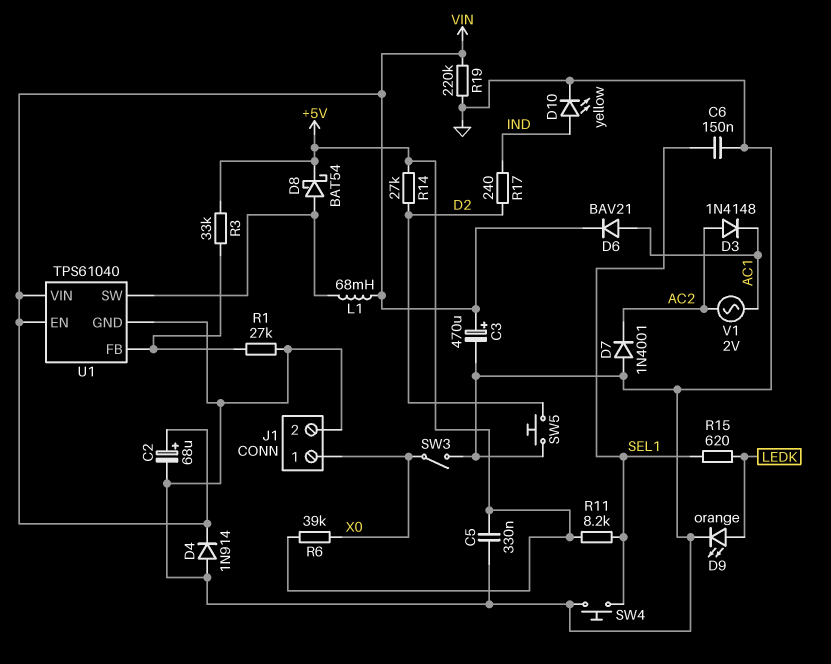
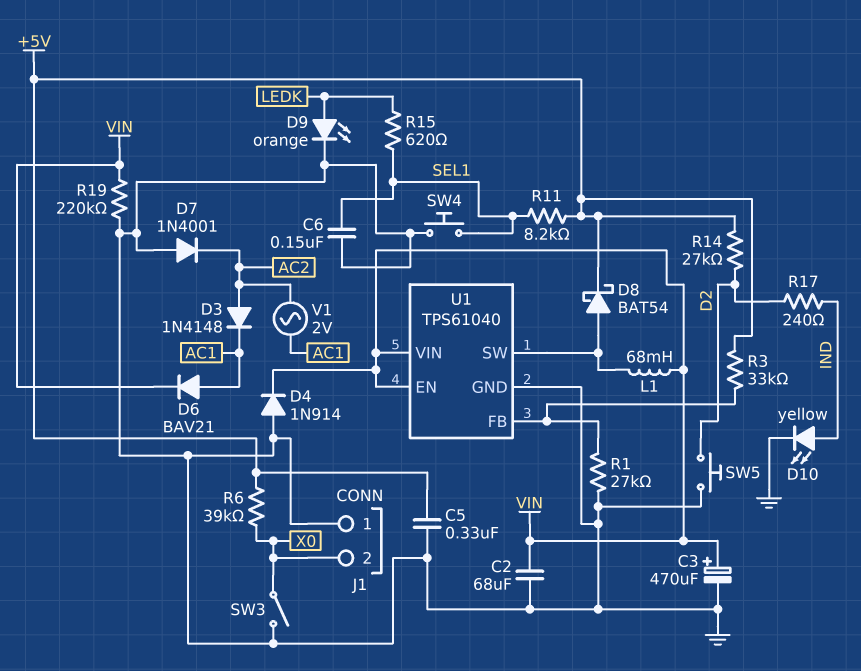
C2: 68uF (plus VIN, minus GND) -> 68uF (GND, VIN)
J1 pin 1: X0 -> GND
J1 pin 2: GND -> X0

